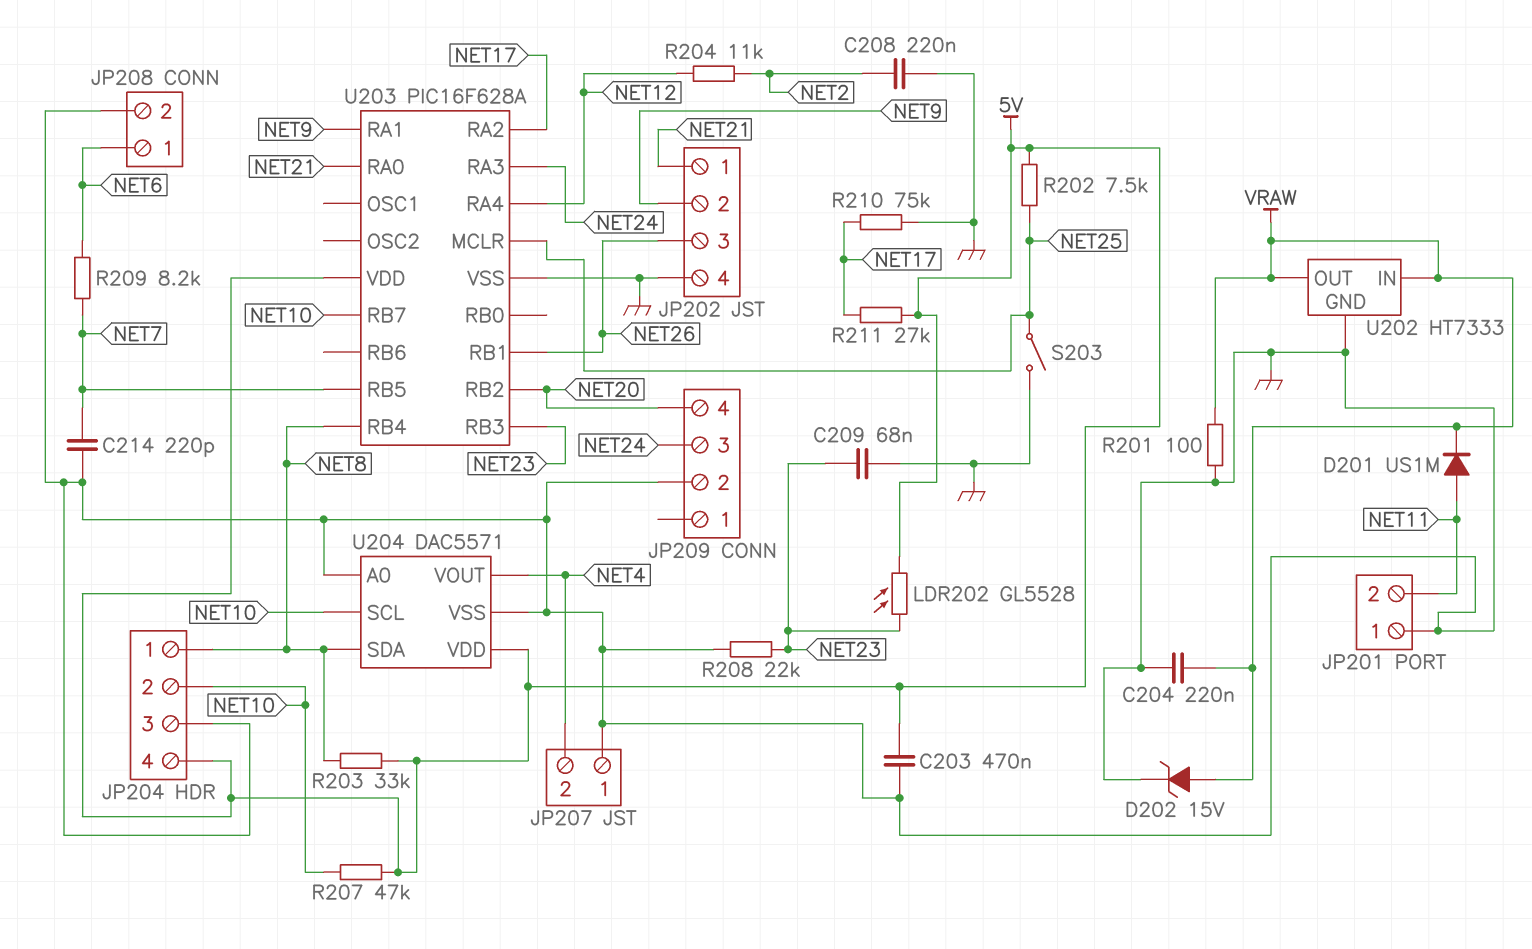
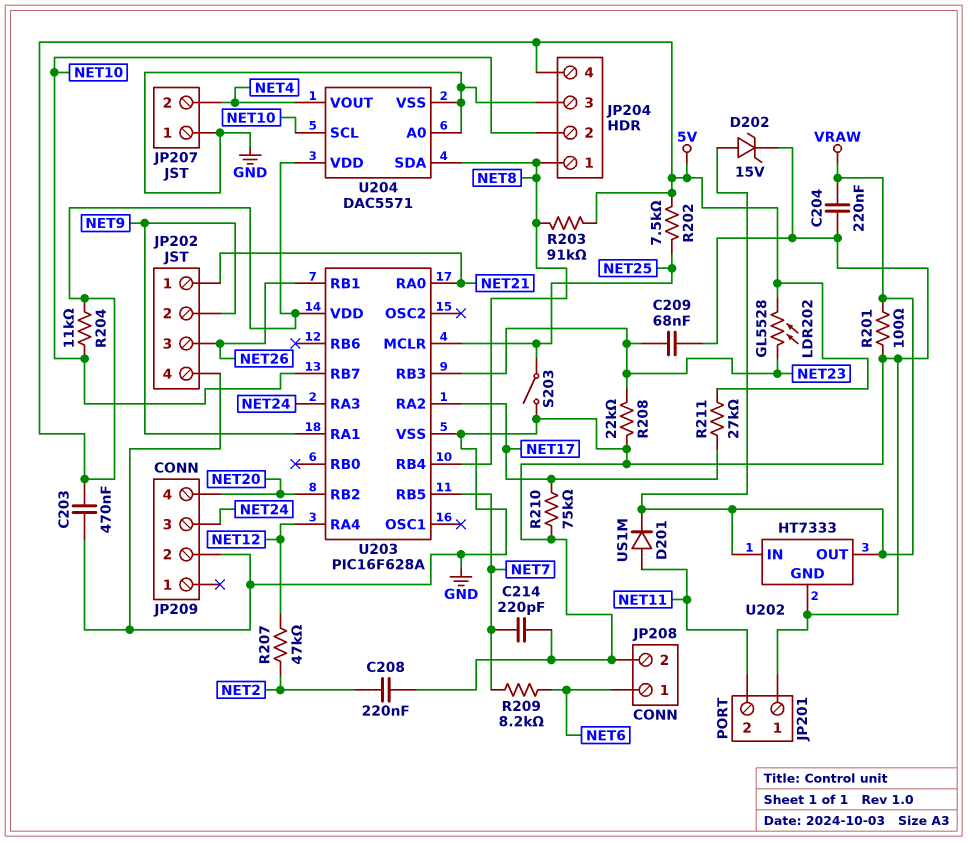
R203: 33k (5V, NET8) -> 91k (5V, NET8)
R204: 11k (NET2, NET12) -> 11k (5V, NET10)
R207: 47k (5V, NET10) -> 47k (NET2, NET12)

